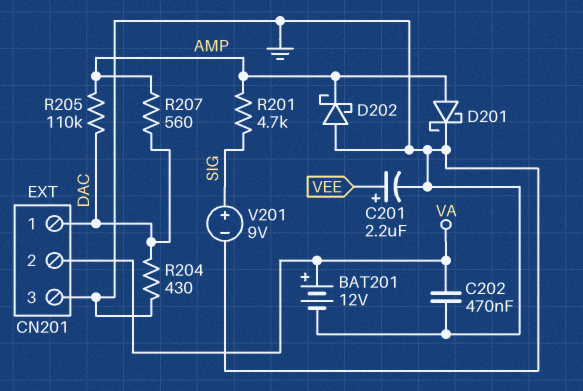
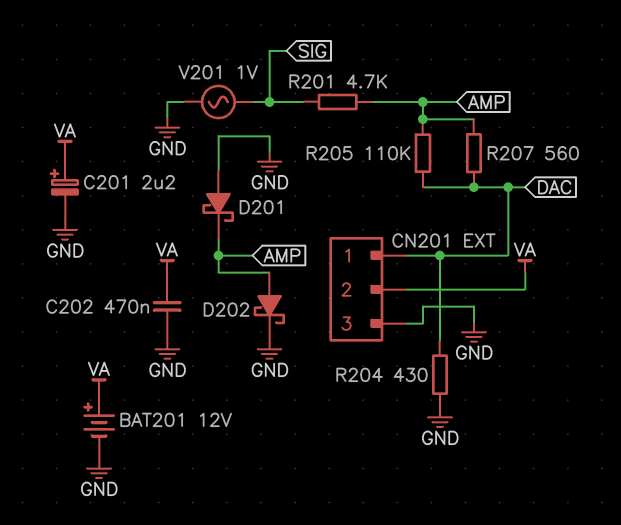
C201: 2.2uF (plus VEE, minus GND) -> 2.2uF (plus VA, minus GND)
D201: schottky (A AMP, K GND) -> schottky (A GND, K AMP)
D202: schottky (A GND, K AMP) -> schottky (A AMP, K GND)
V201: 9V (plus SIG, minus GND) -> AC 1V (GND, SIG)

